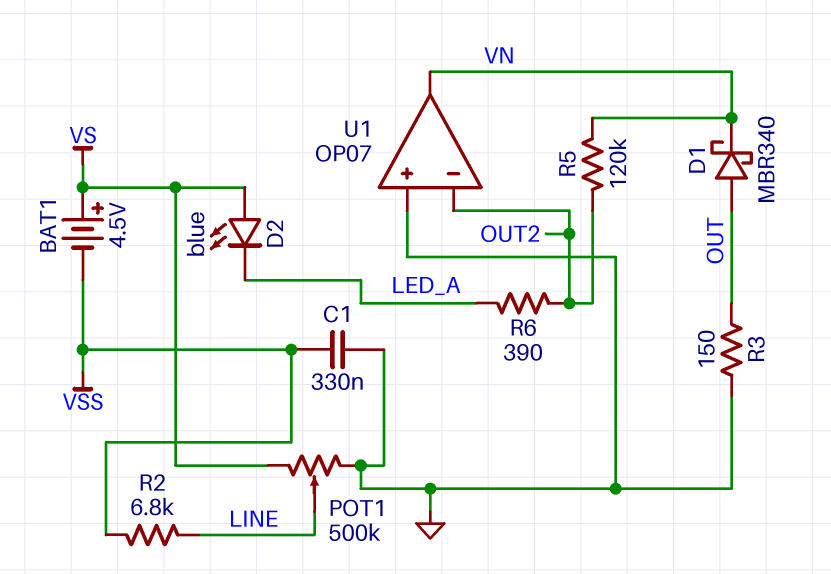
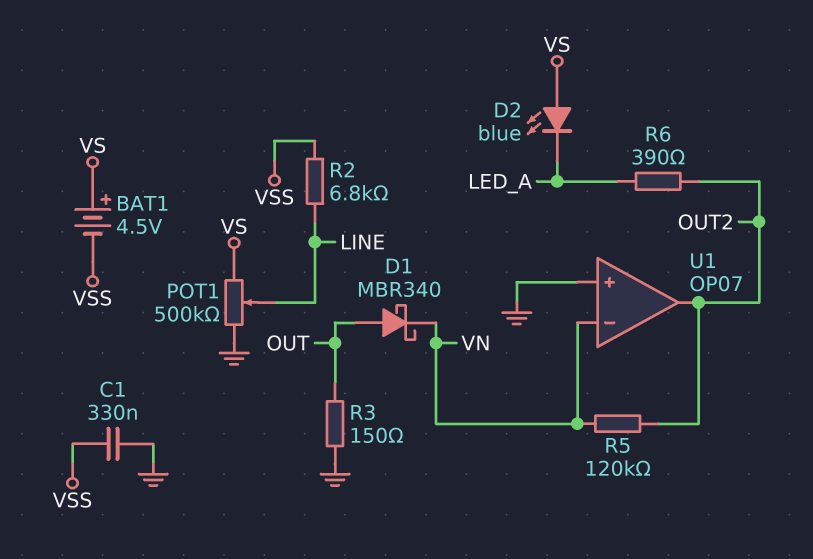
U1 pin in-: OUT2 -> VN
U1 pin out: VN -> OUT2

